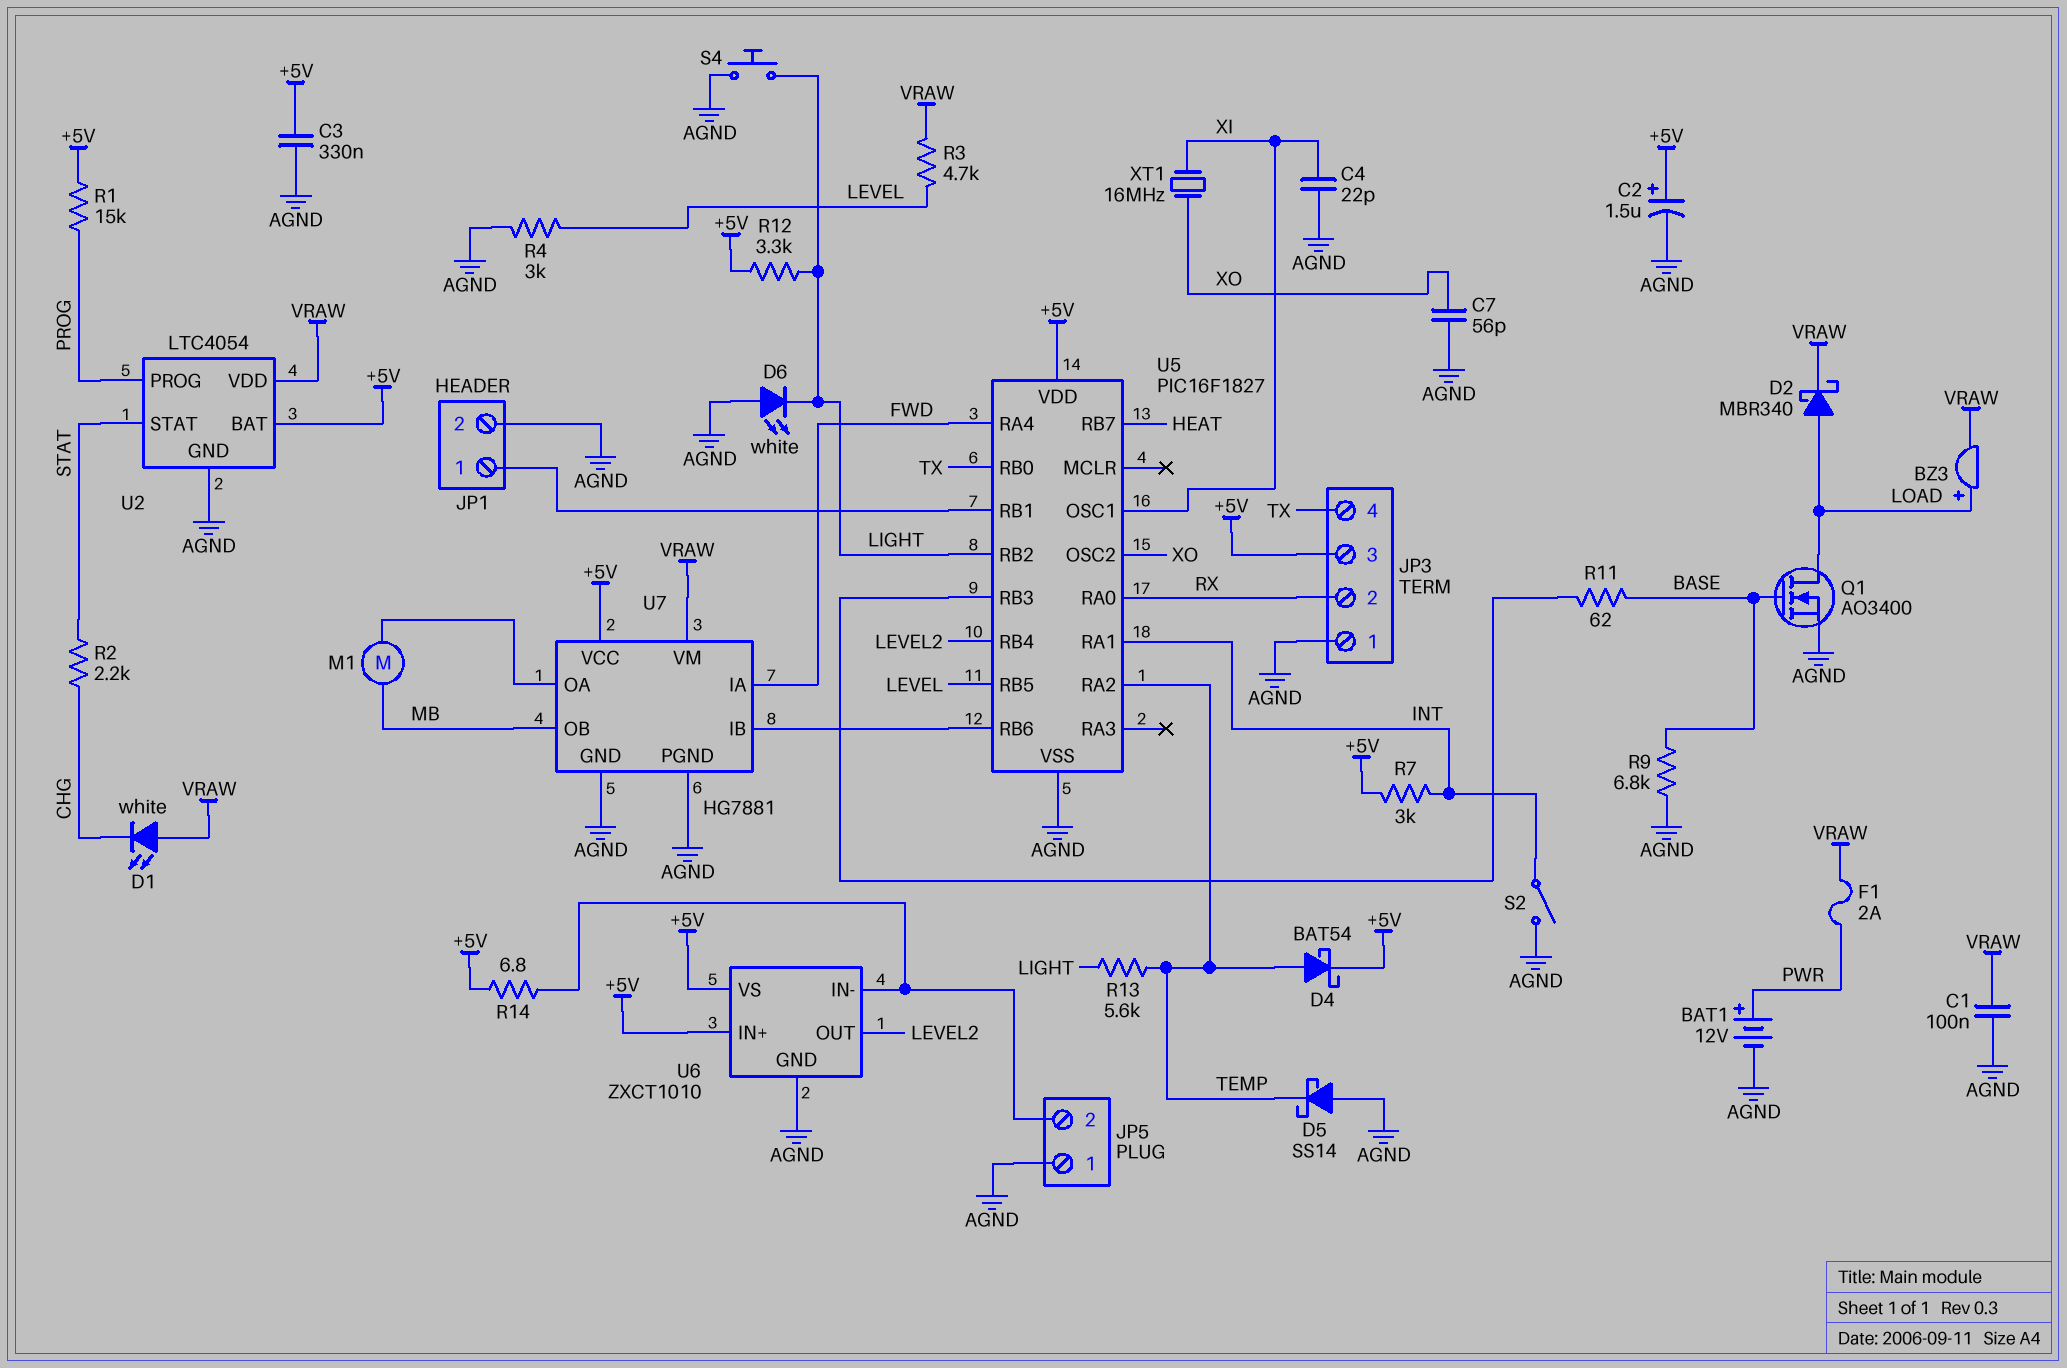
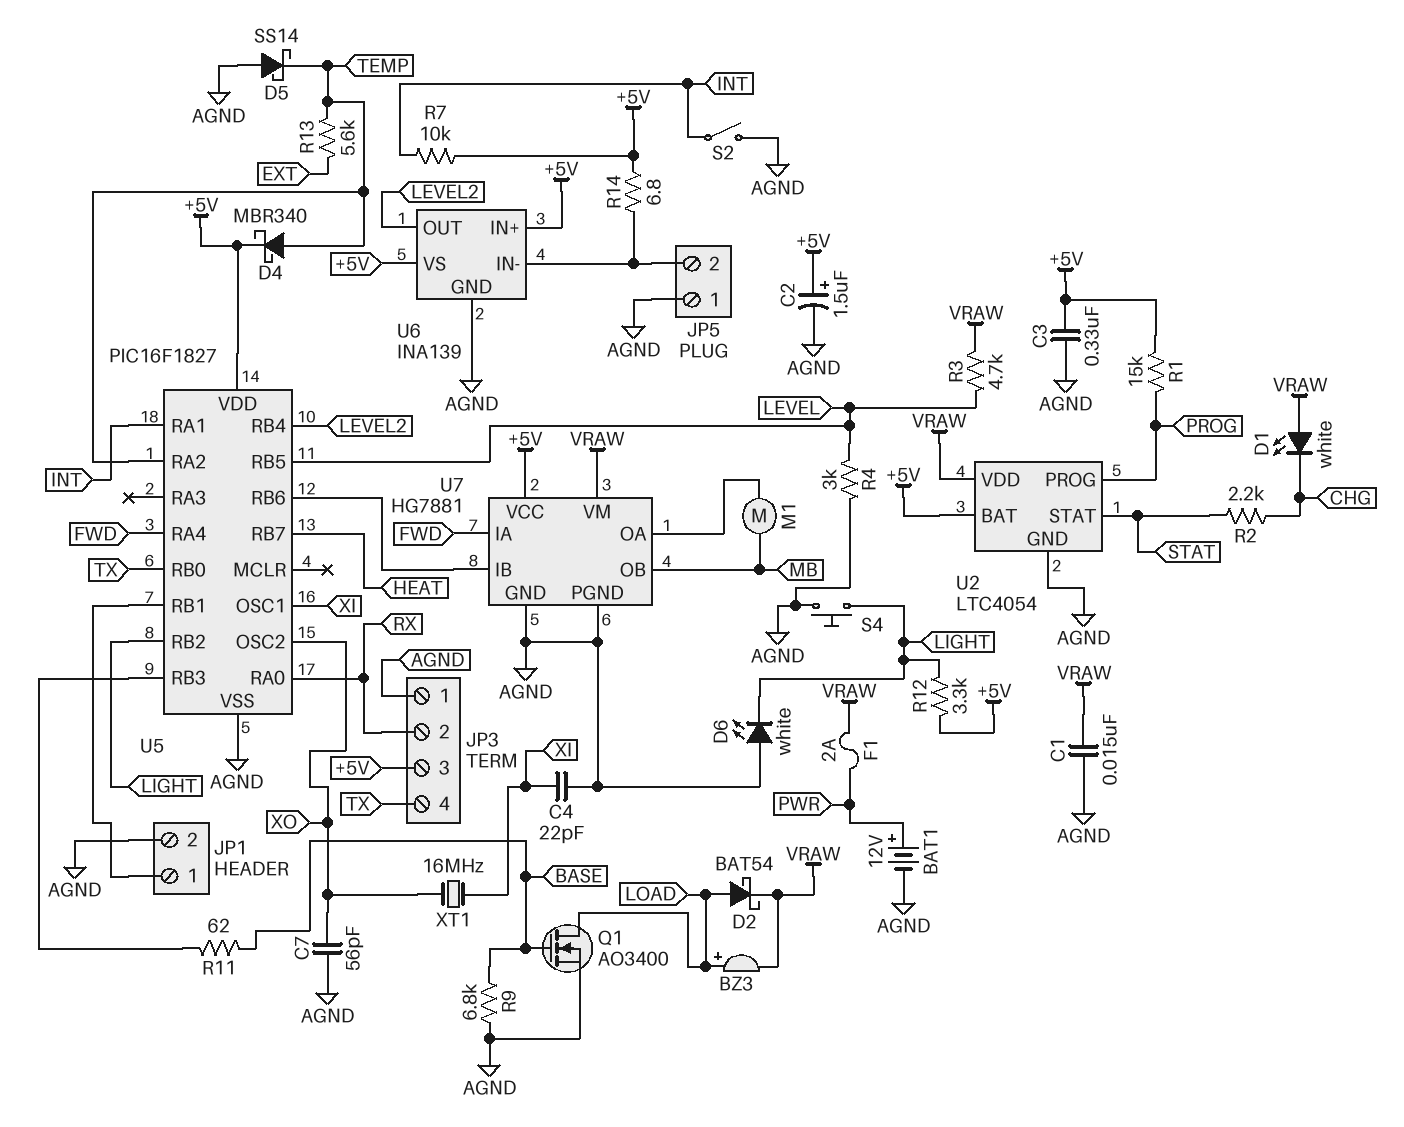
C1: 100nF (AGND, VRAW) -> 15nF (AGND, VRAW)
D2: schottky MBR340 (A LOAD, K VRAW) -> schottky BAT54 (A LOAD, K VRAW)
D4: schottky BAT54 (A TEMP, K +5V) -> schottky MBR340 (A TEMP, K +5V)
R7: 3k (+5V, INT) -> 10k (+5V, INT)
R13: 5.6k (LIGHT, TEMP) -> 5.6k (EXT, TEMP)
U6: ZXCT1010 -> INA139

